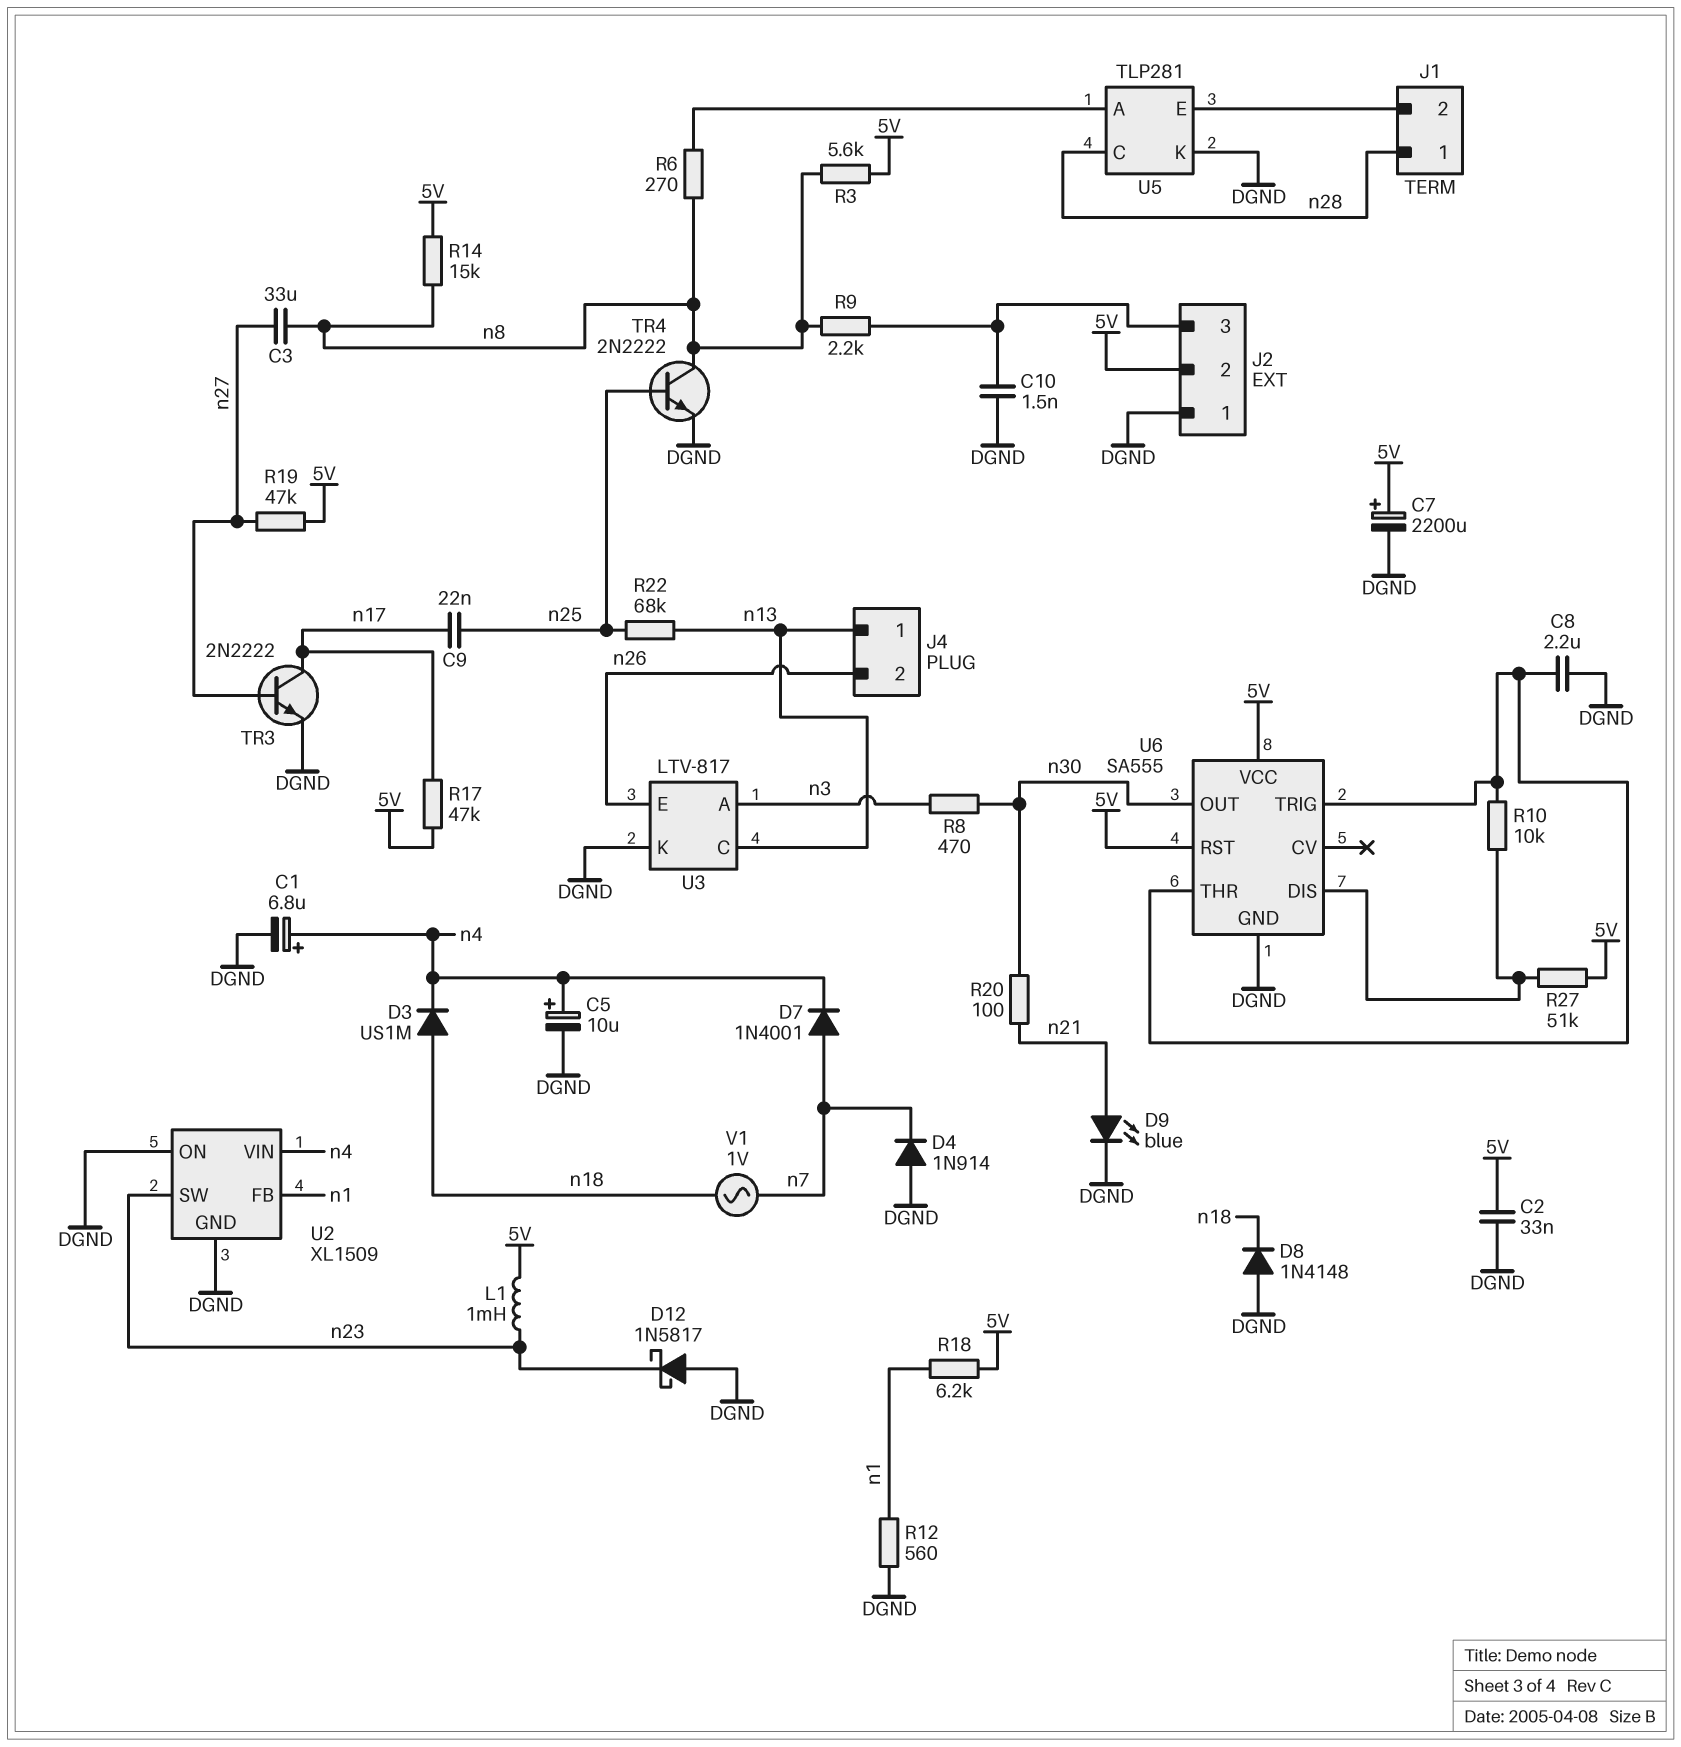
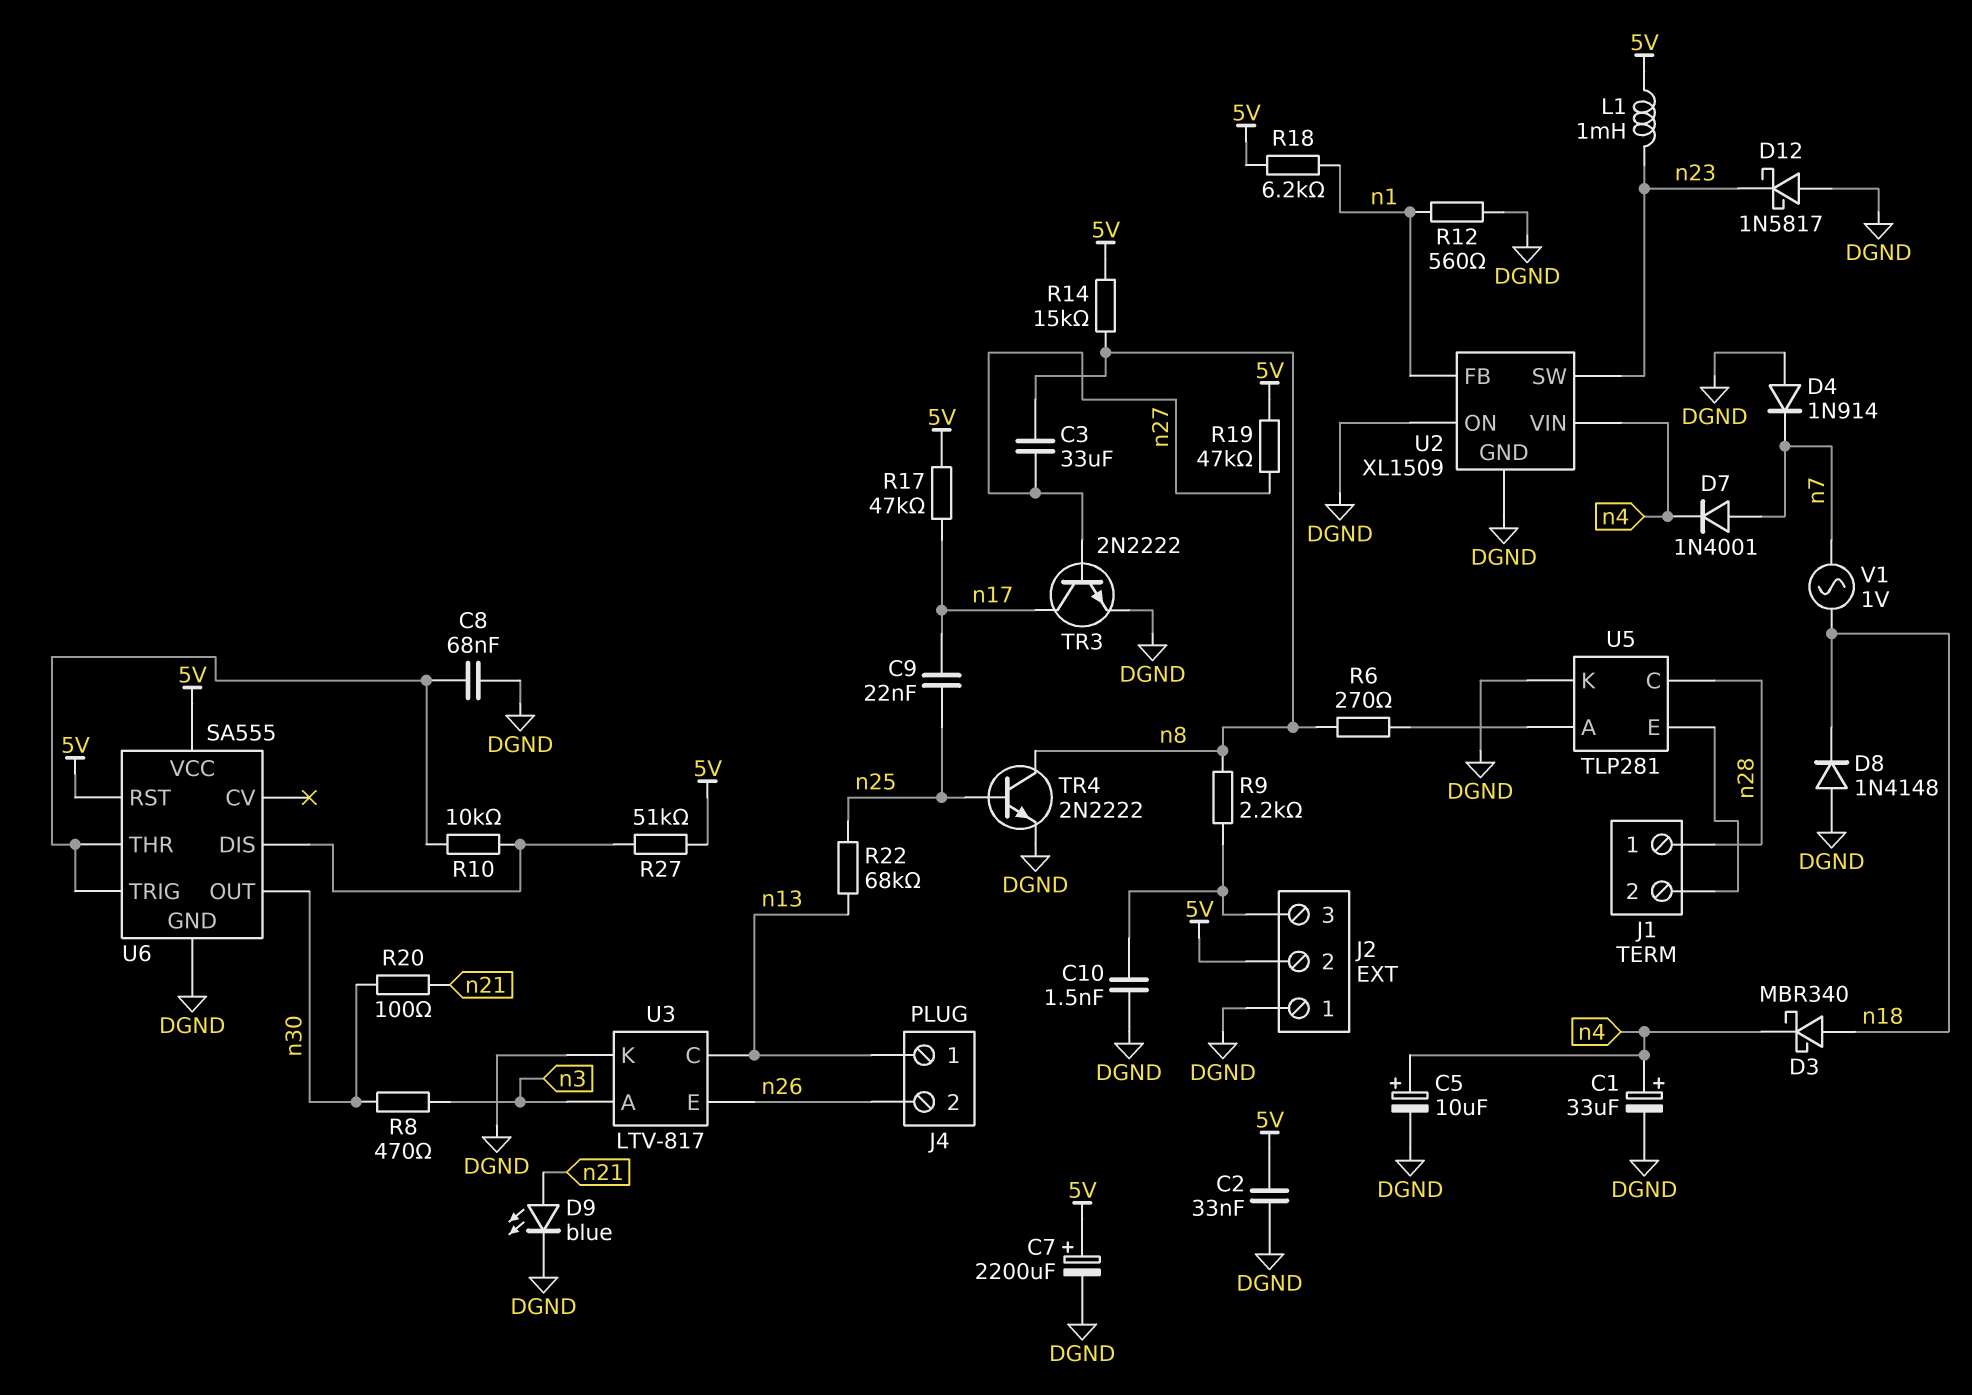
C1: 6.8uF (plus n4, minus DGND) -> 33uF (plus n4, minus DGND)
C8: 2.2uF (DGND, U6/THR) -> 68nF (DGND, U6/THR)
D3: diode US1M (A n18, K n4) -> schottky MBR340 (A n18, K n4)
R3: 5.6k (5V, n8) -> none

